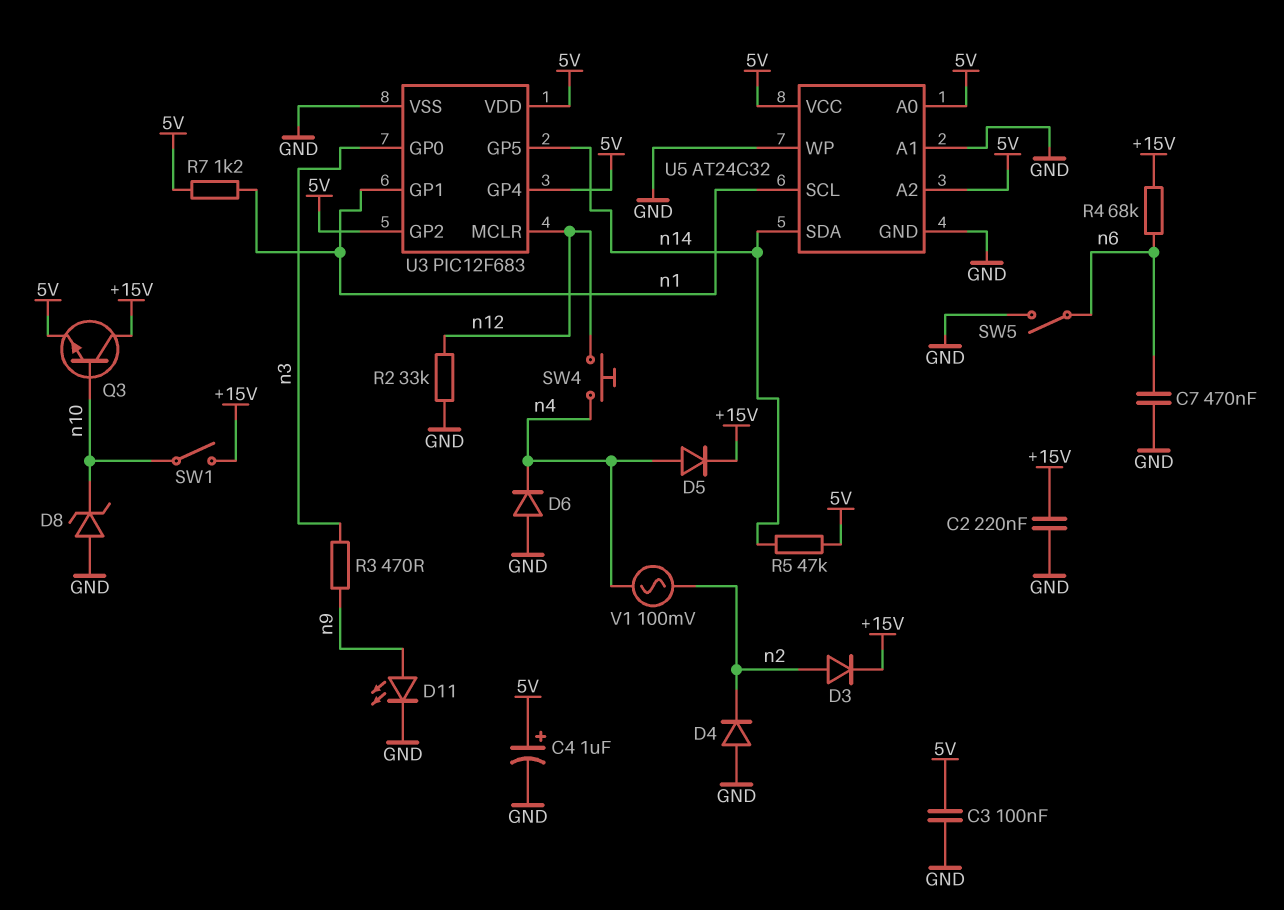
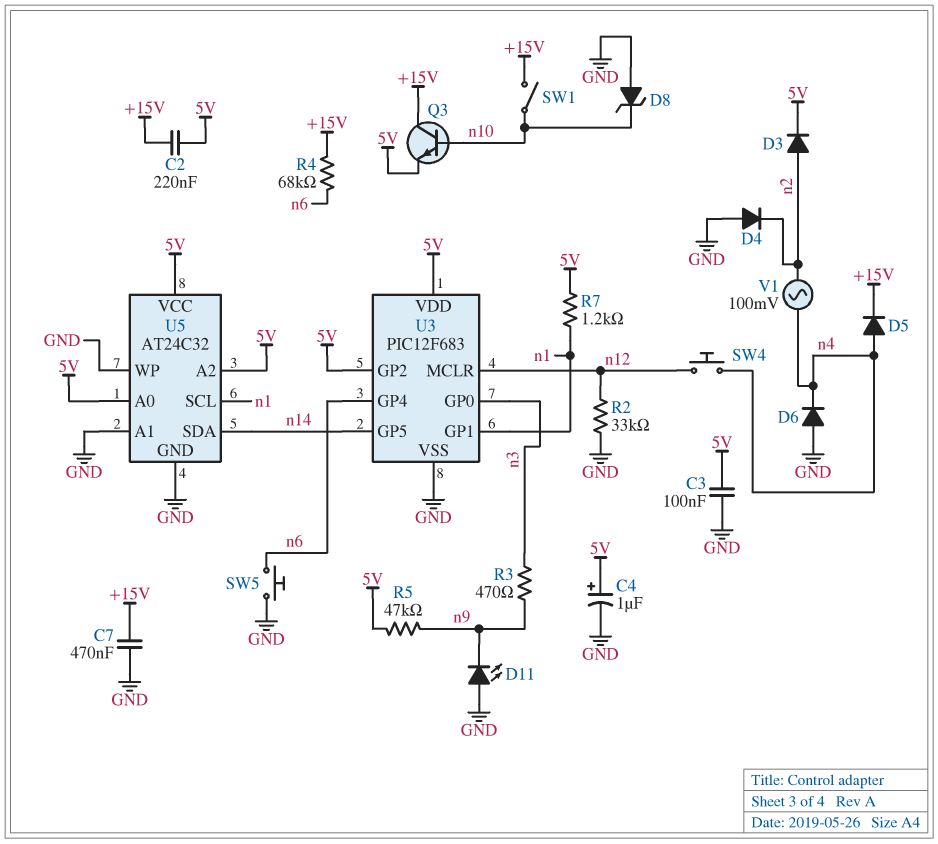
C2: 220nF (+15V, GND) -> 220nF (+15V, 5V)
C7: 470nF (GND, n6) -> 470nF (+15V, GND)
D3: diode (A n2, K +15V) -> diode (A n2, K 5V)
D11: LED (A n9, K GND) -> LED (A GND, K n9)
R5: 47k (5V, n14) -> 47k (5V, n9)
SW5: switch (GND, n6) -> button (GND, n6)
U3 pin GP4: 5V -> n6

